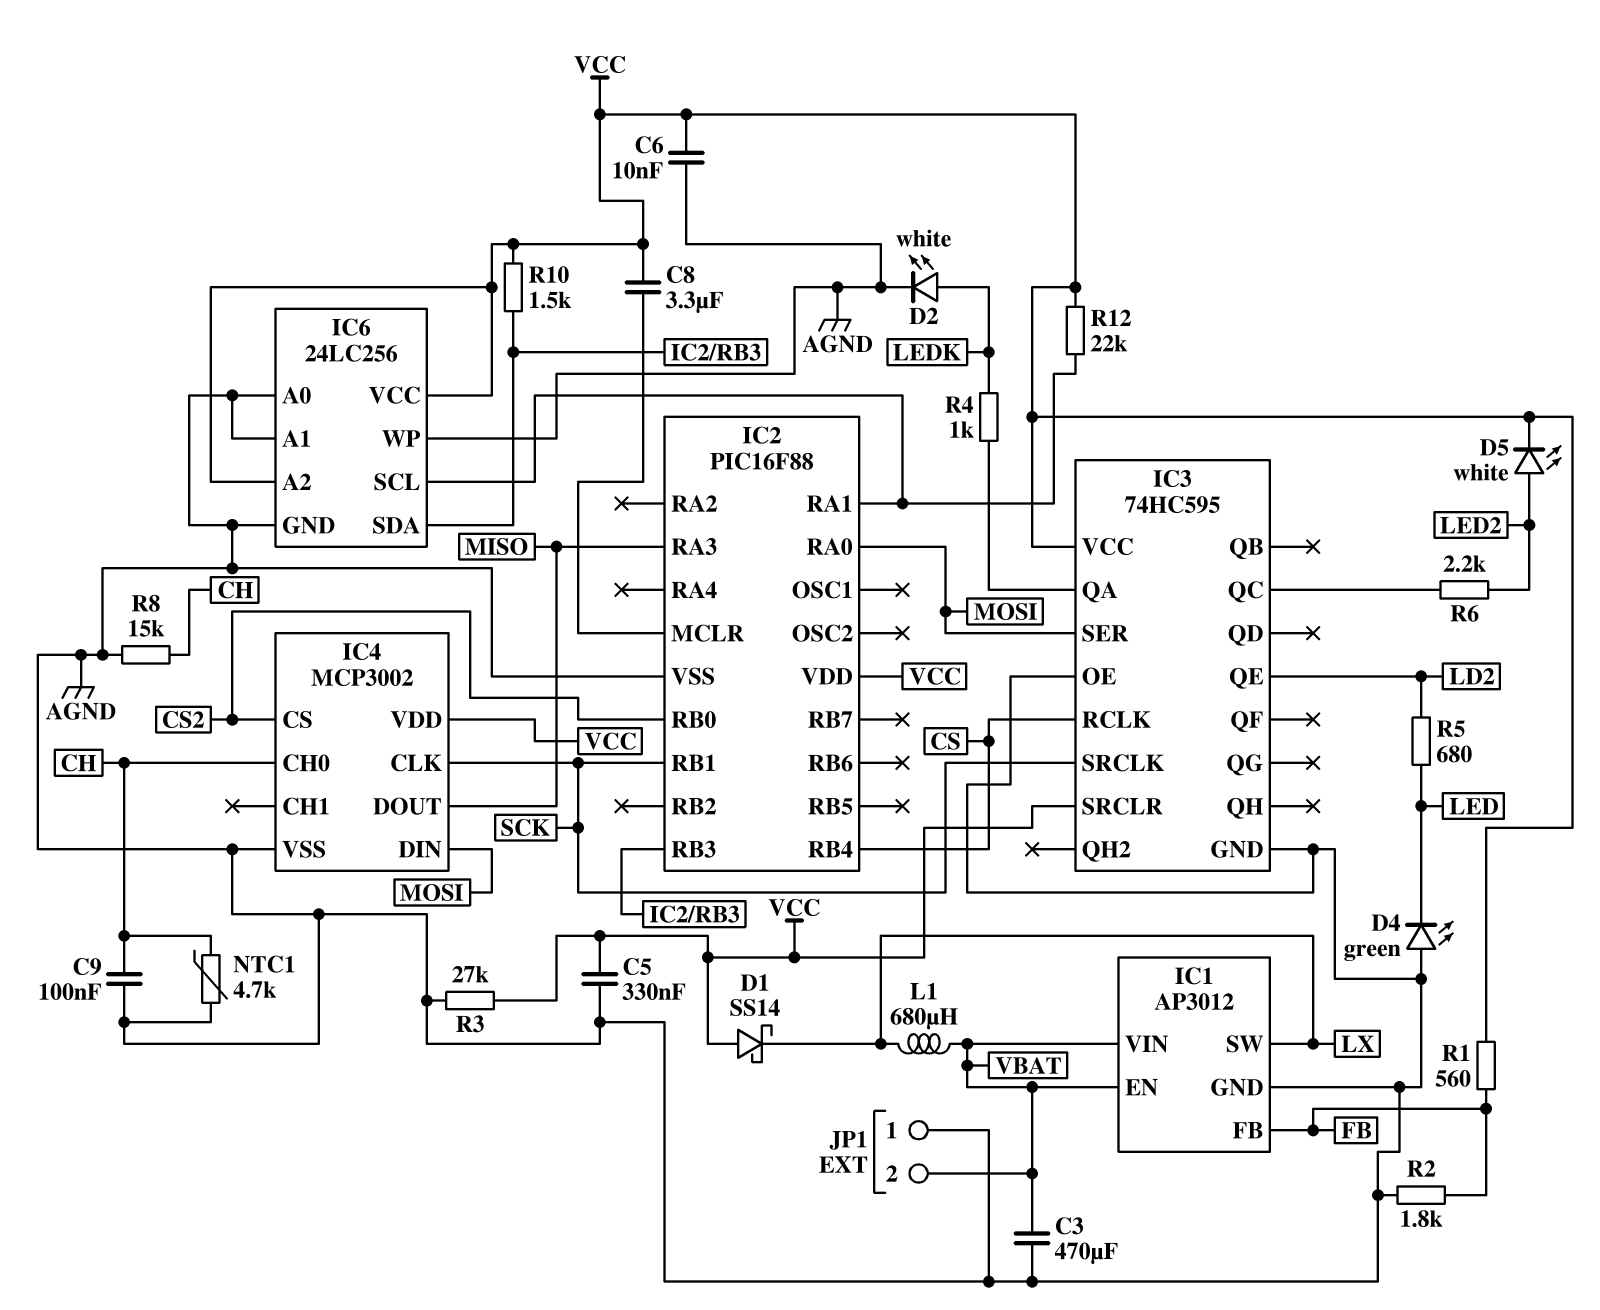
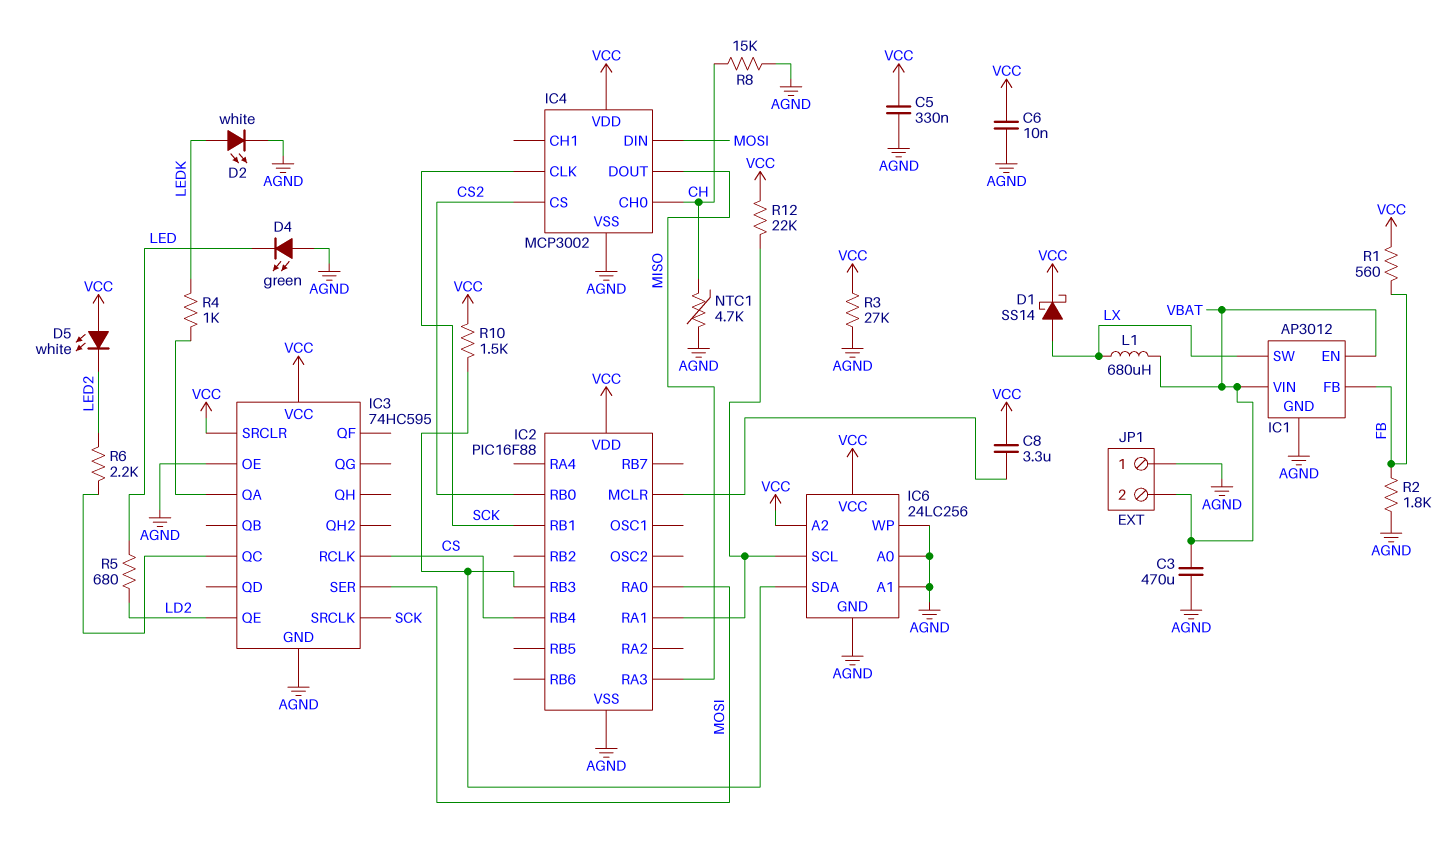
C9: 100nF (AGND, CH) -> none
D1: schottky SS14 (A VCC, K LX) -> schottky SS14 (A LX, K VCC)
D5: LED white (A LED2, K VCC) -> LED white (A VCC, K LED2)

